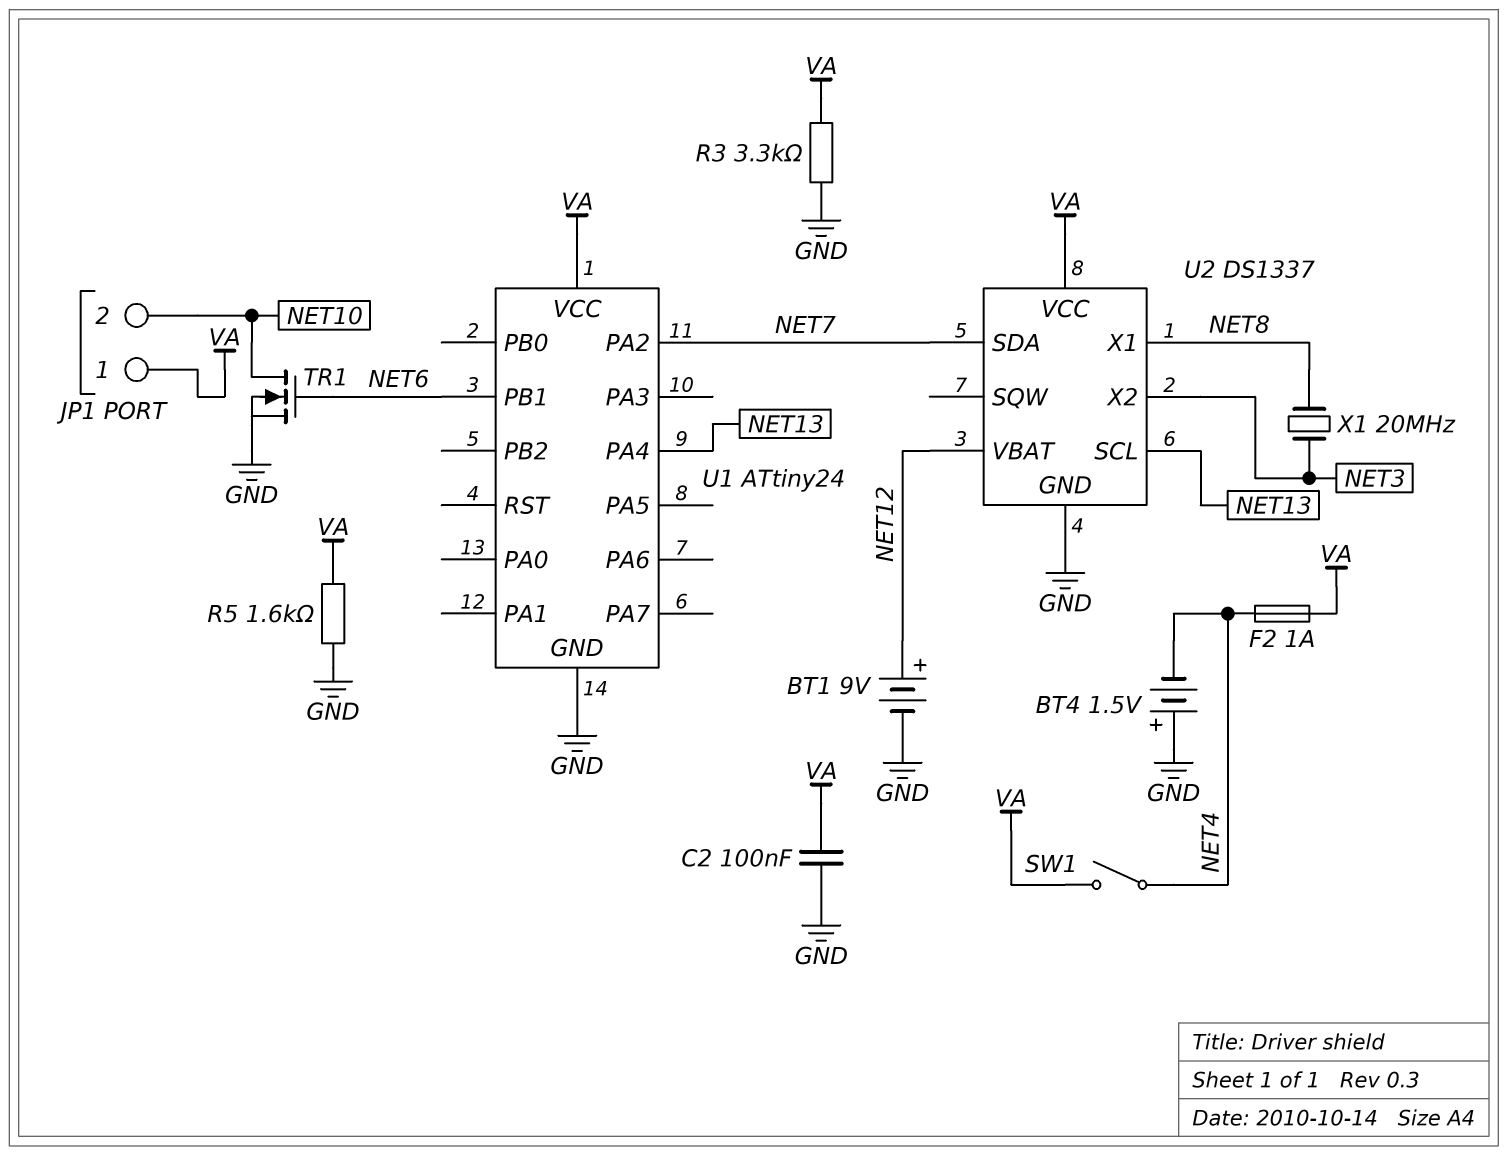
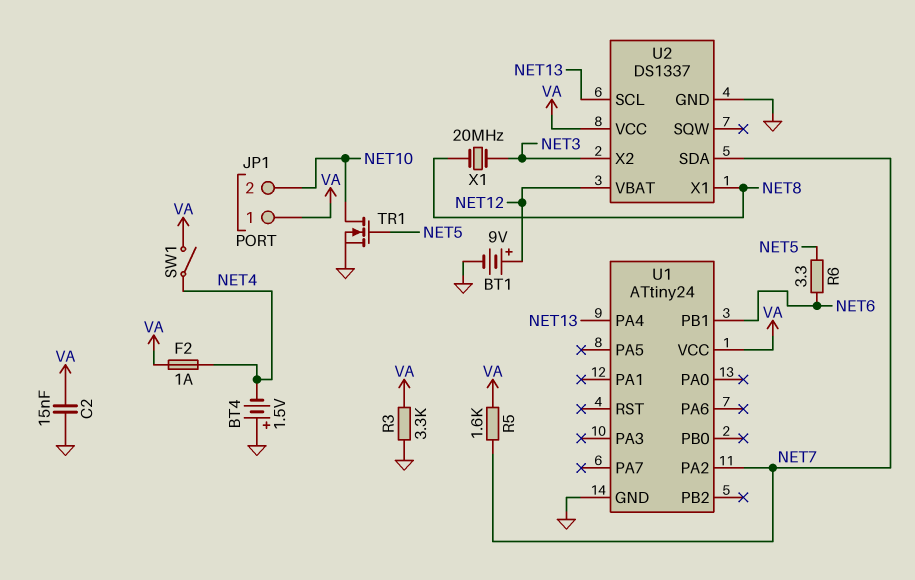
C2: 100nF (GND, VA) -> 15nF (GND, VA)
R5: 1.6k (GND, VA) -> 1.6k (NET7, VA)
R6: none -> 3.3 (NET5, NET6)
TR1: NMOS (G NET6, D NET10, S GND) -> NMOS (G NET5, D NET10, S GND)

